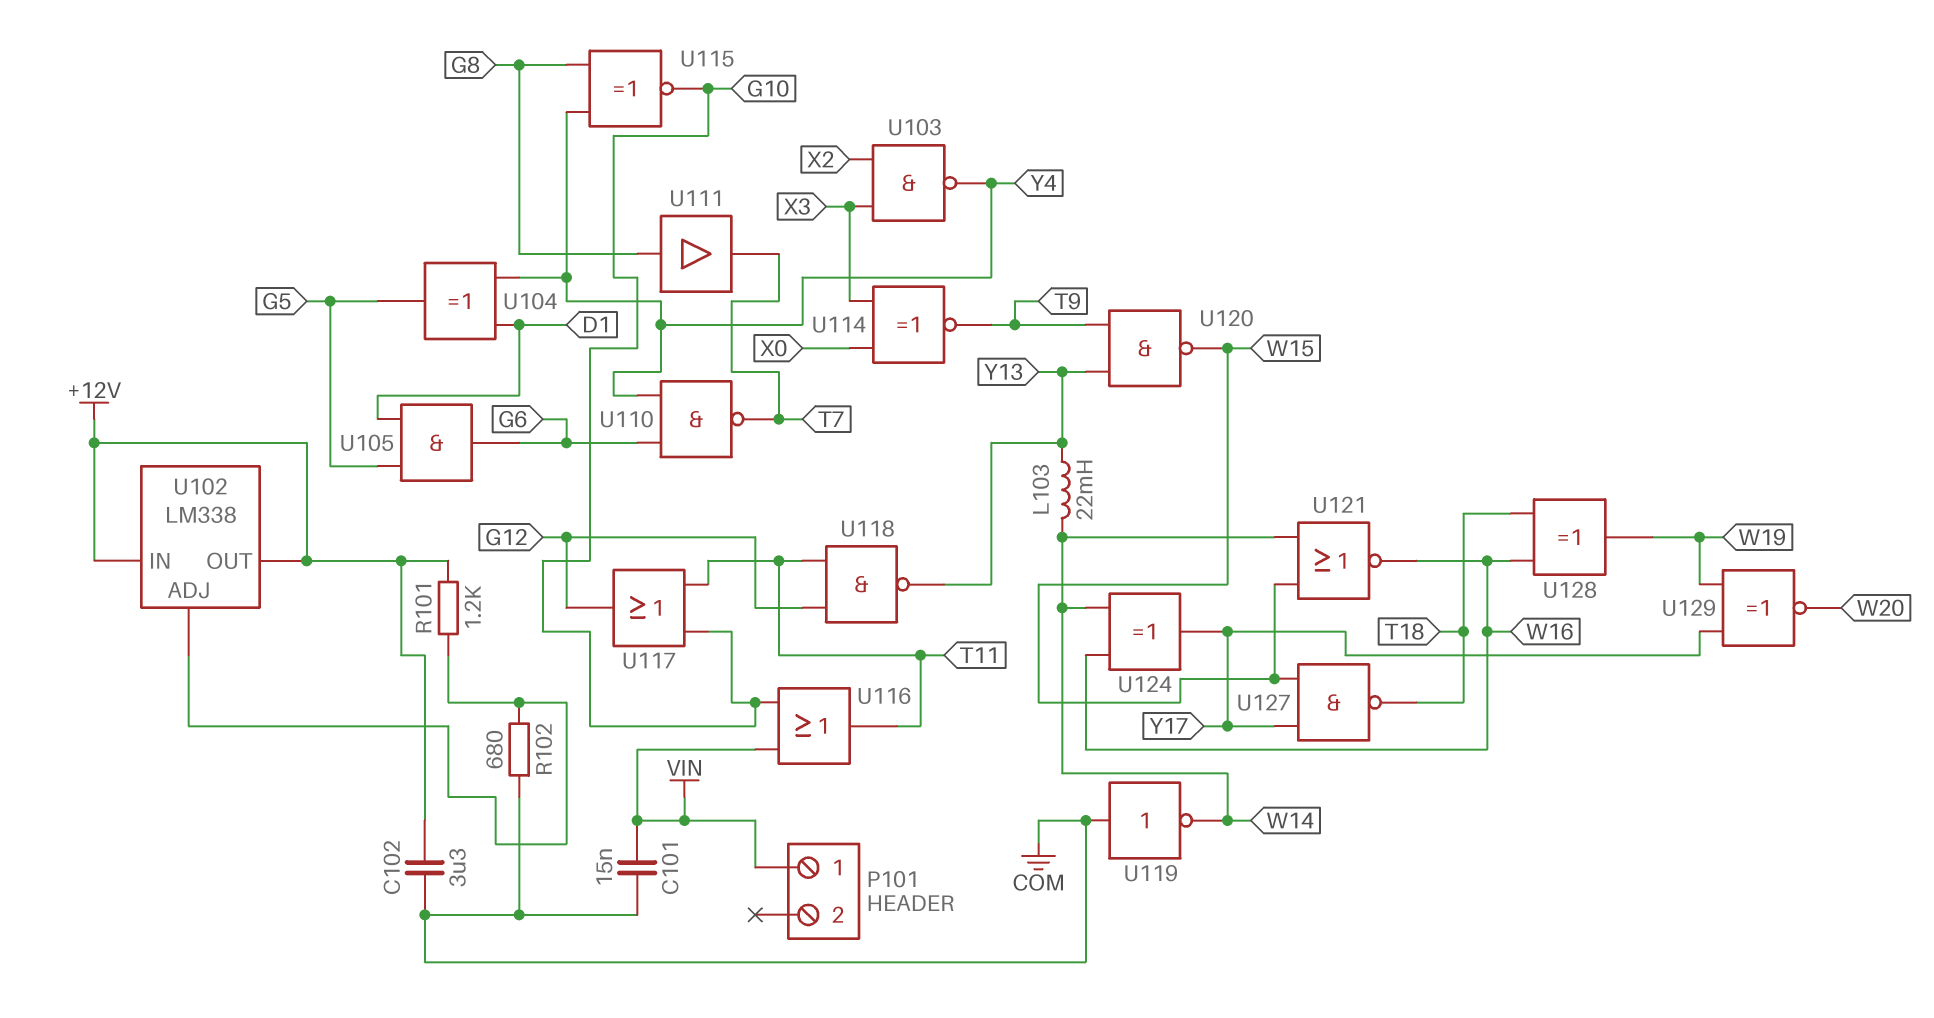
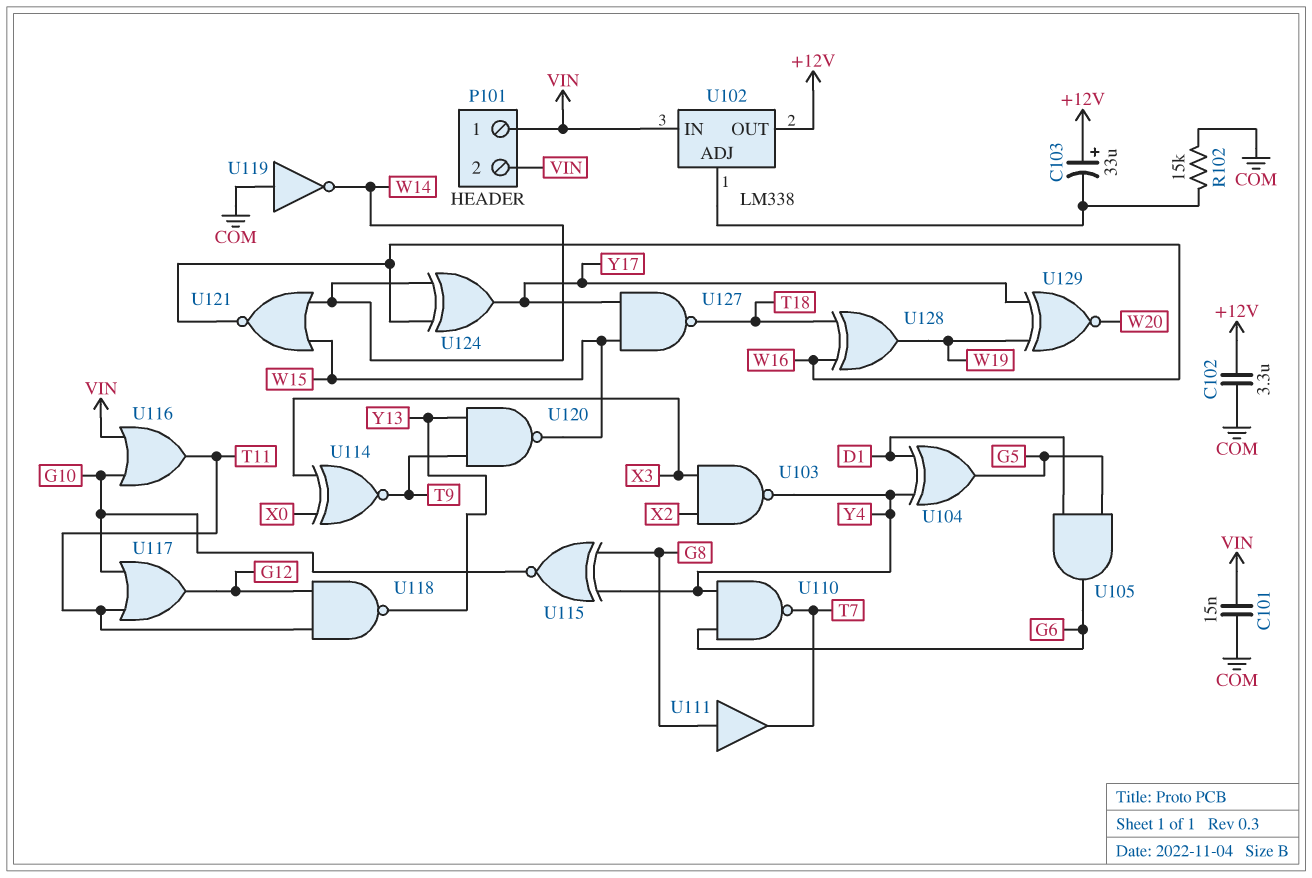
C103: none -> 33uF (plus +12V, minus U102/ADJ)
L103: 22mH (W14, Y13) -> none
P101 pin 2: none -> VIN
R101: 1.2k (+12V, U102/ADJ) -> none
R102: 680 (COM, U102/ADJ) -> 15k (COM, U102/ADJ)
U102 pin IN: +12V -> VIN

